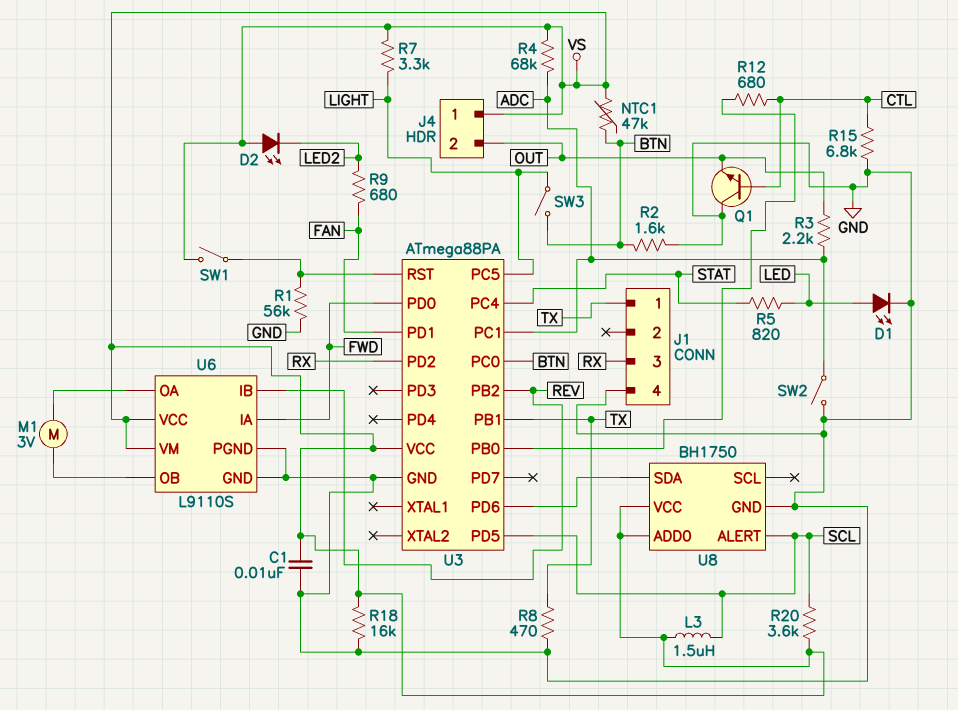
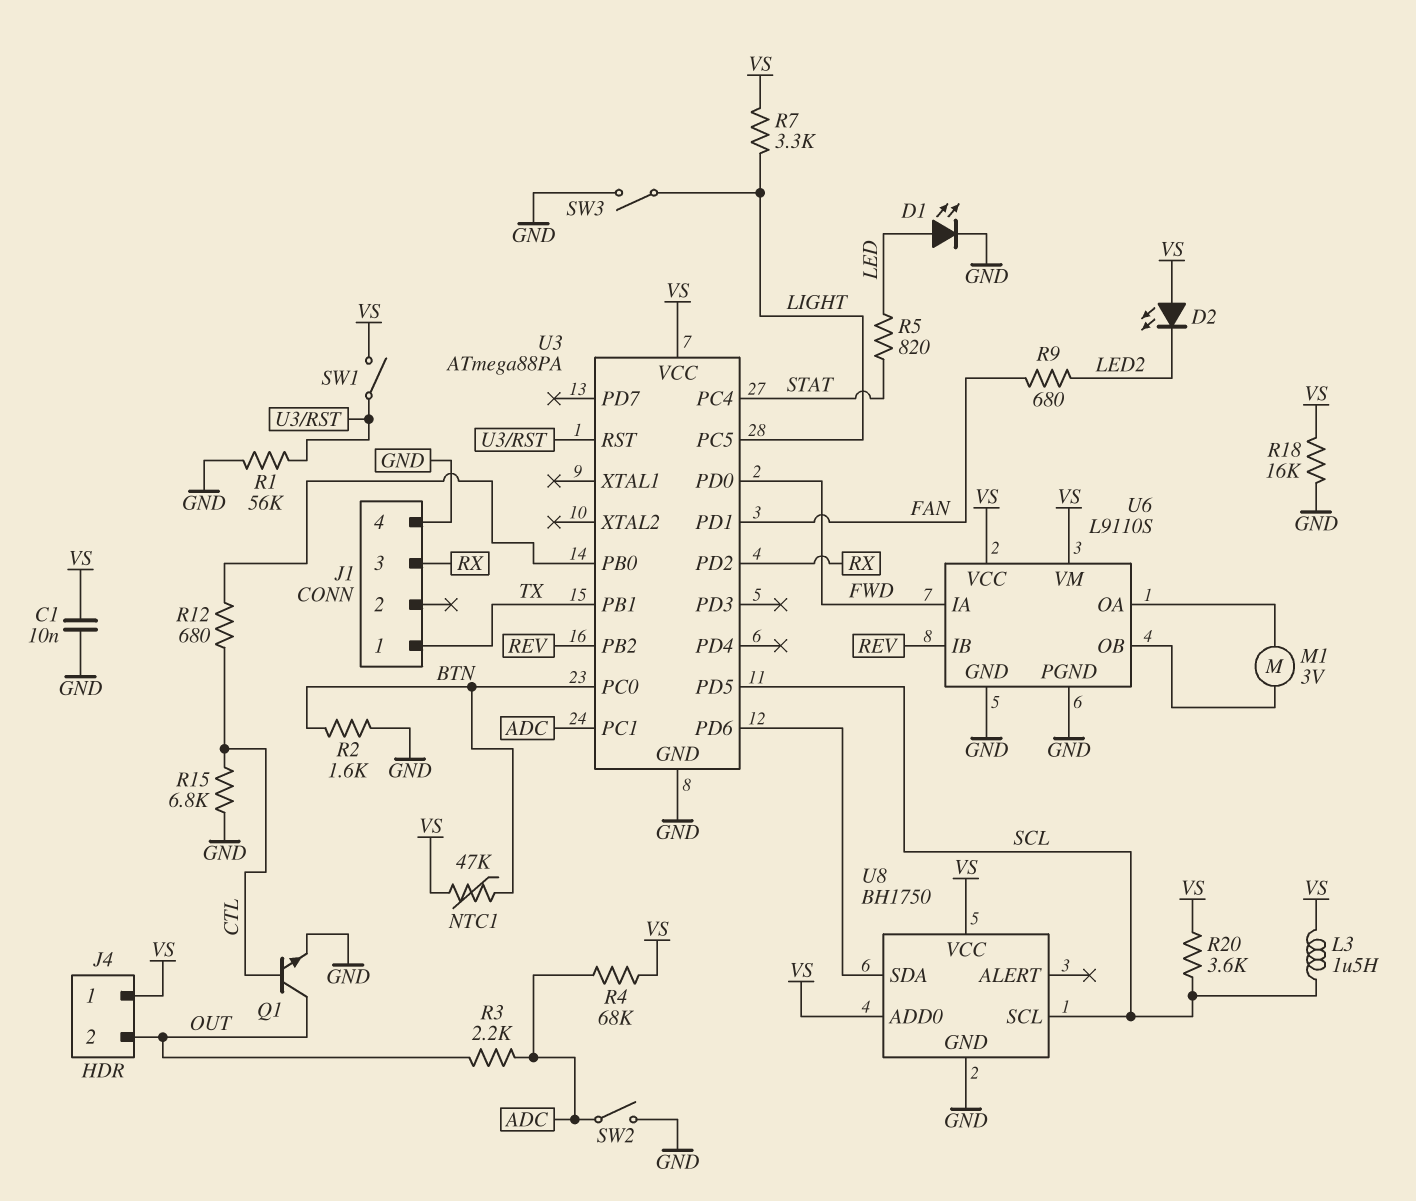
Q1: NPN (B CTL, C GND, E OUT) -> NPN (B CTL, C OUT, E GND)
R8: 470 (GND, TX) -> none
SW3: switch (BTN, LIGHT) -> switch (GND, LIGHT)
U8 pin ALERT: SCL -> none
U8 pin SCL: none -> SCL

